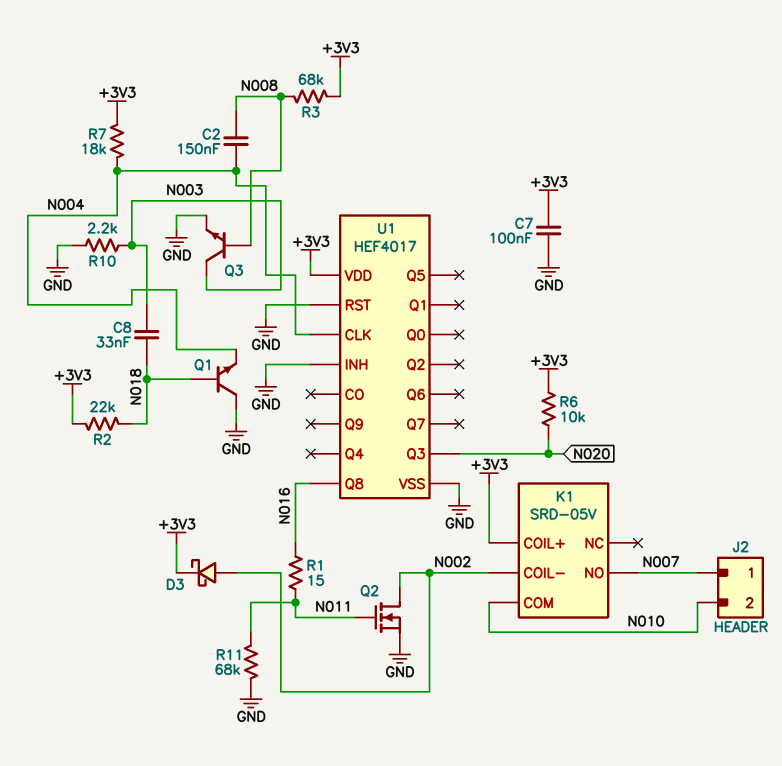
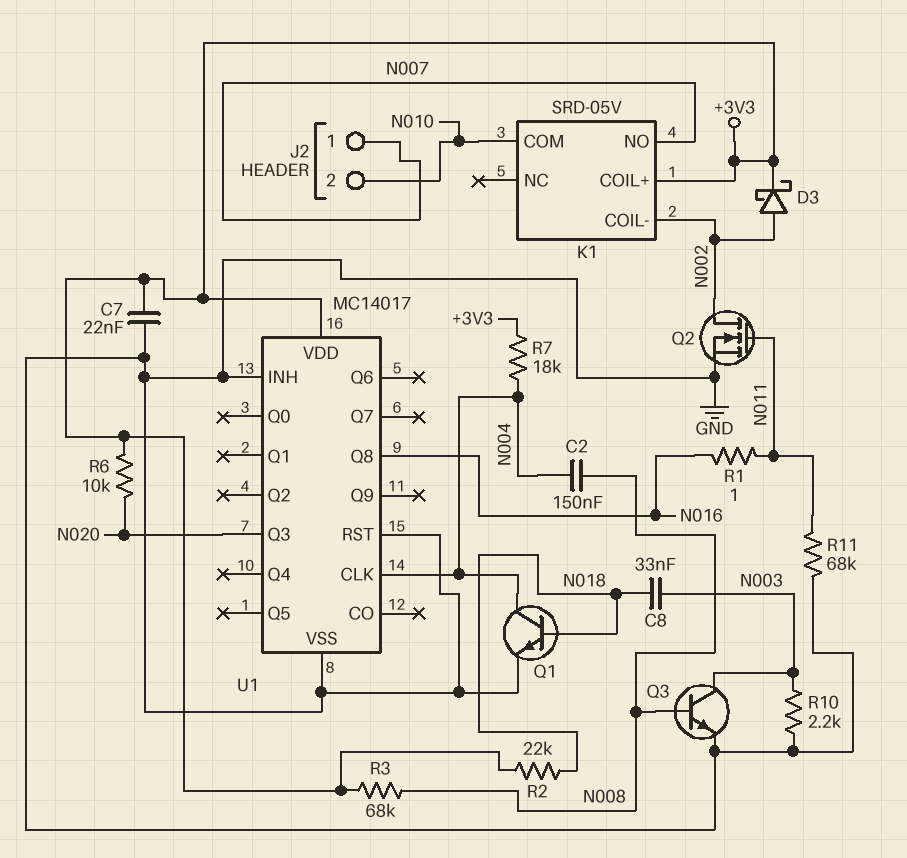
C7: 100nF (+3V3, GND) -> 22nF (+3V3, GND)
Q1: NPN (B N018, C GND, E N004) -> NPN (B N018, C N004, E GND)
R1: 15 (N011, N016) -> 1 (N011, N016)
U1: HEF4017 -> MC14017

